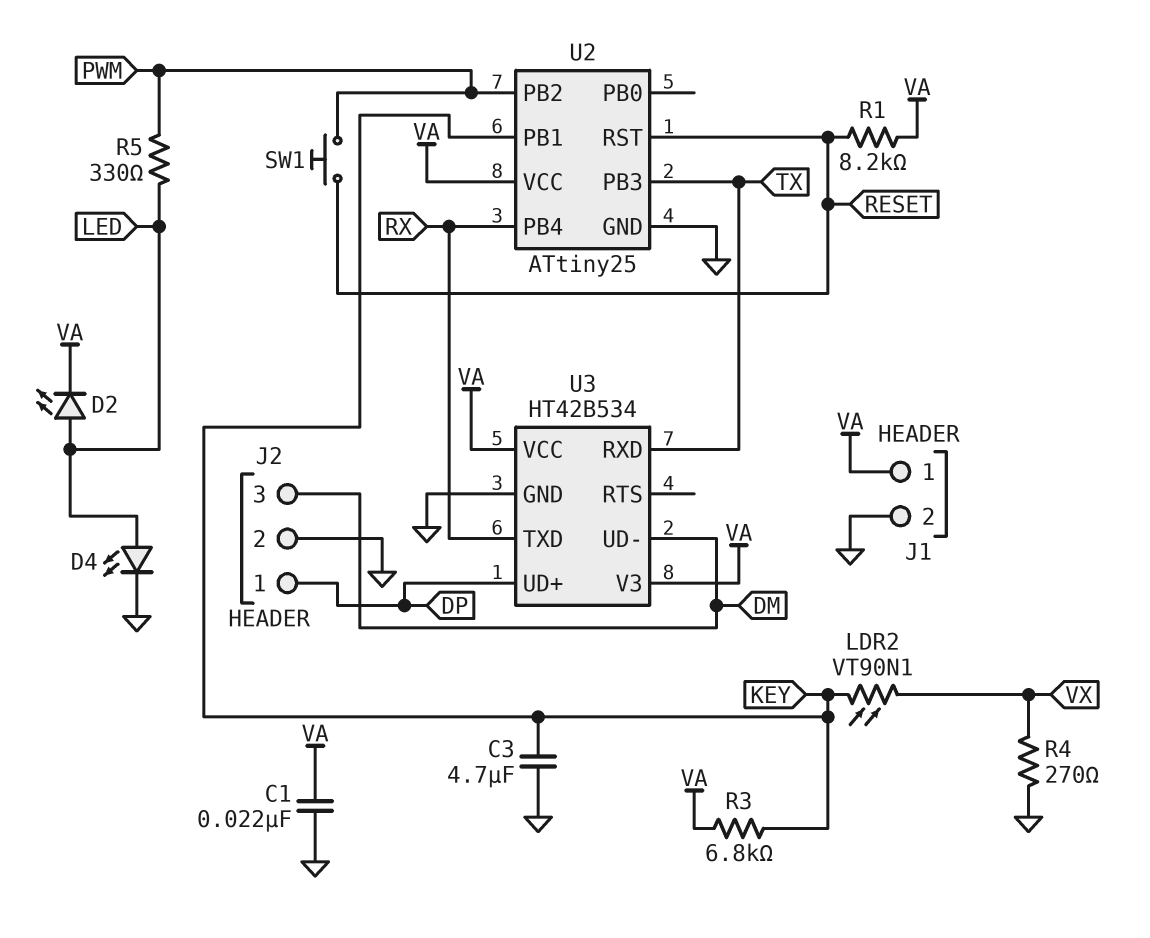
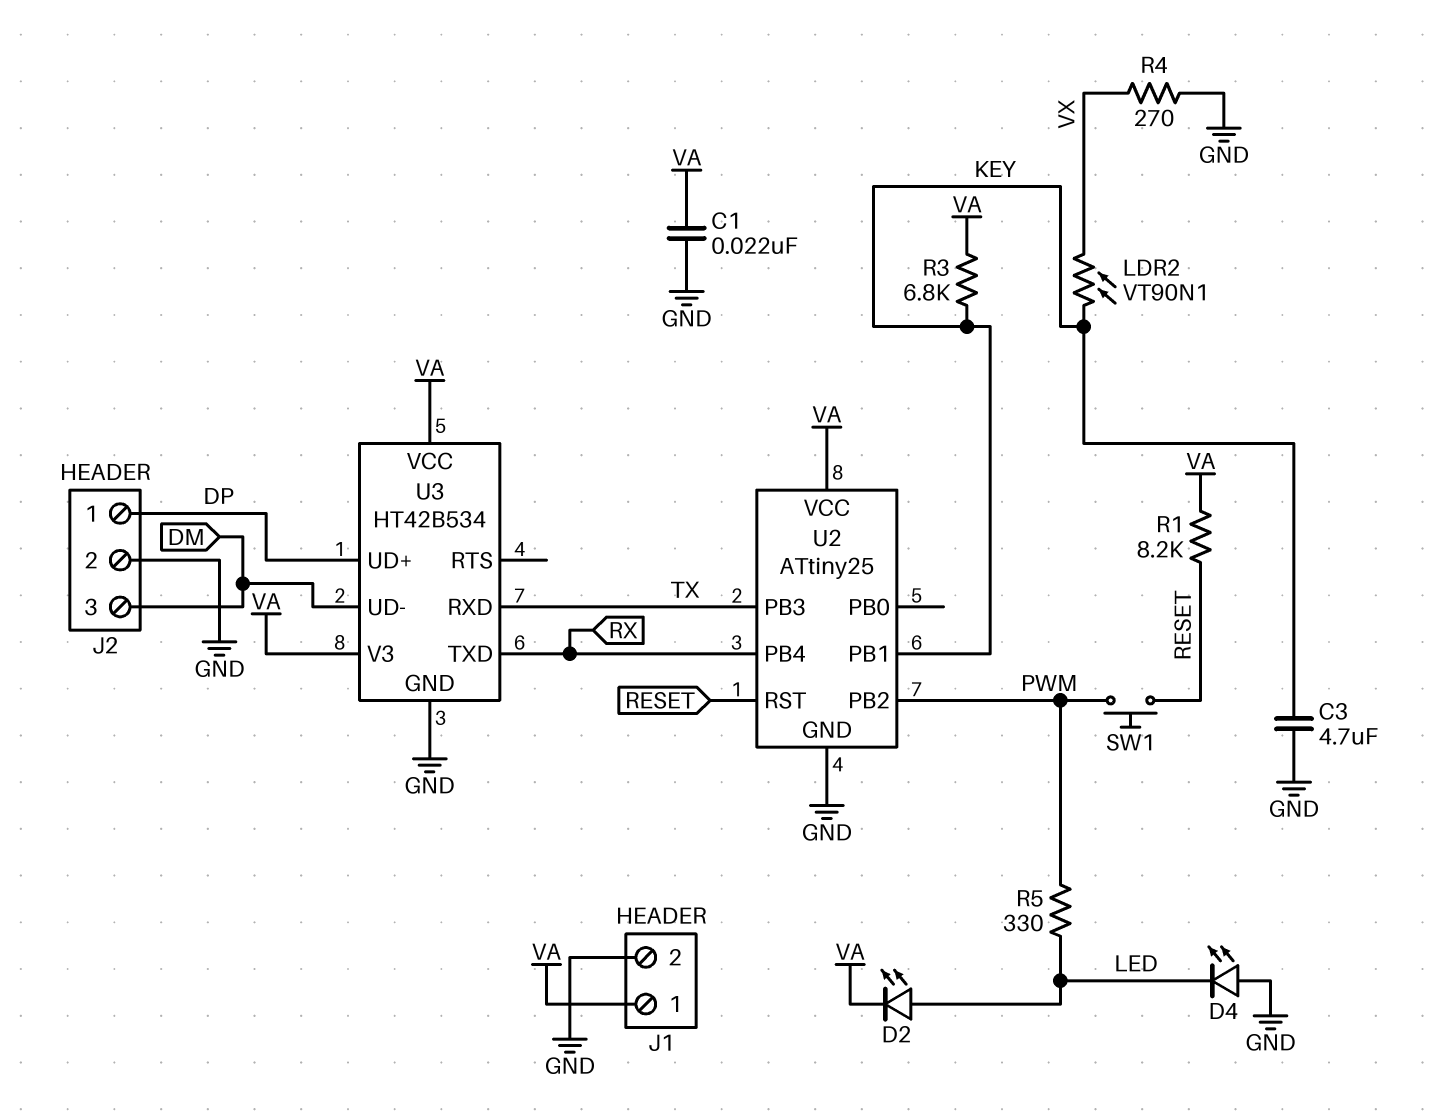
D4: LED (A LED, K GND) -> LED (A GND, K LED)

